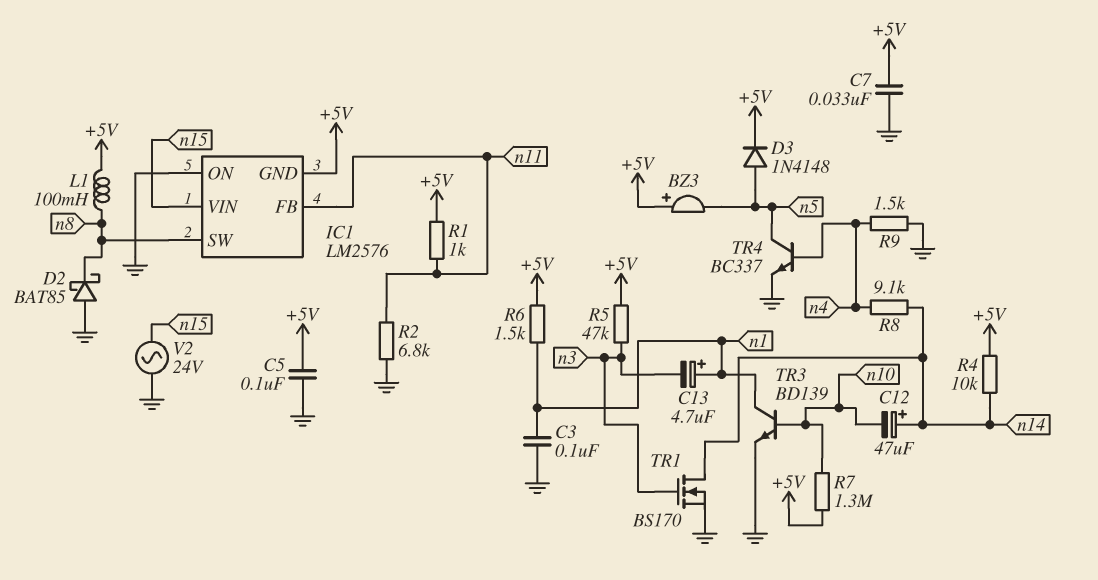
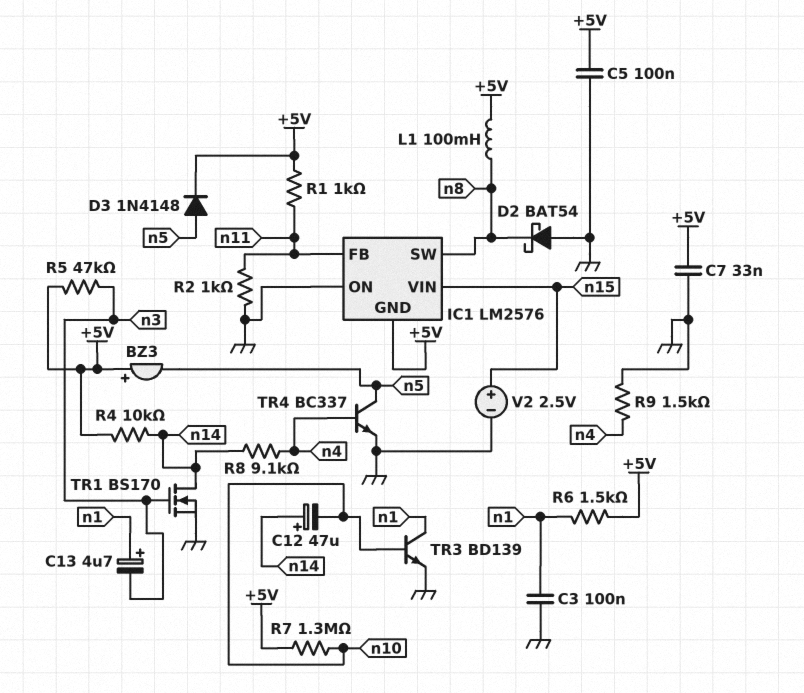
D2: schottky BAT85 (A GND, K n8) -> schottky BAT54 (A GND, K n8)
R2: 6.8k (GND, n11) -> 1k (GND, n11)
V2: AC 24V (GND, n15) -> 2.5V (plus n15, minus GND)

